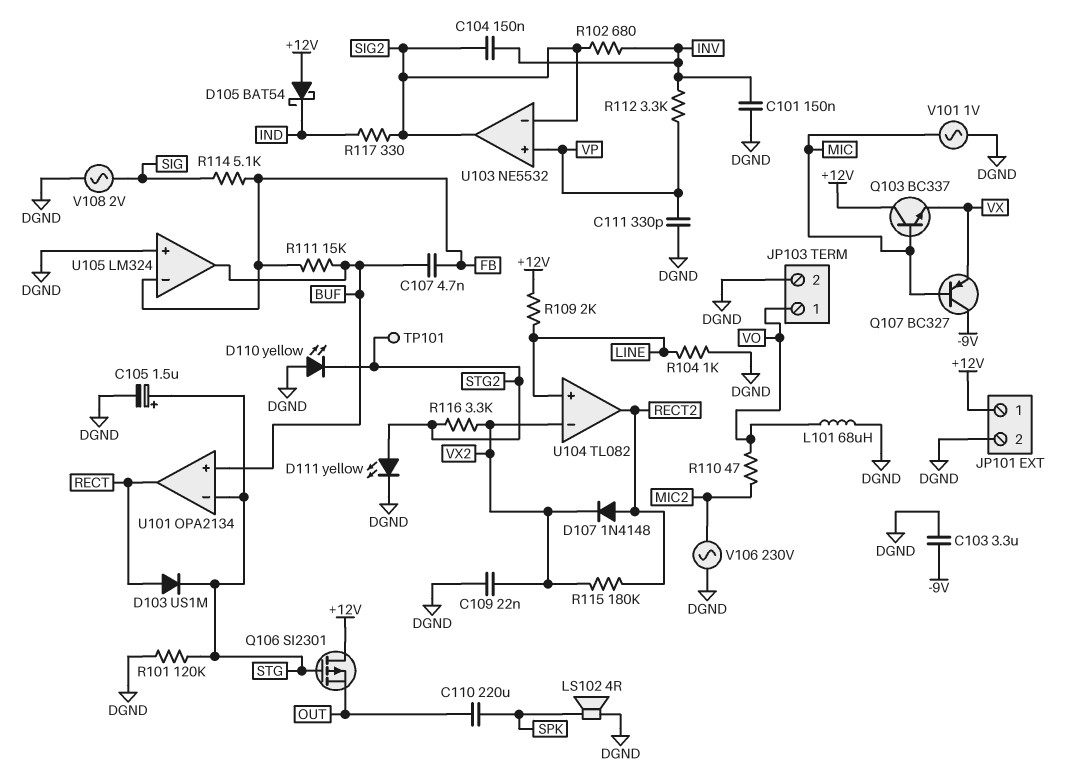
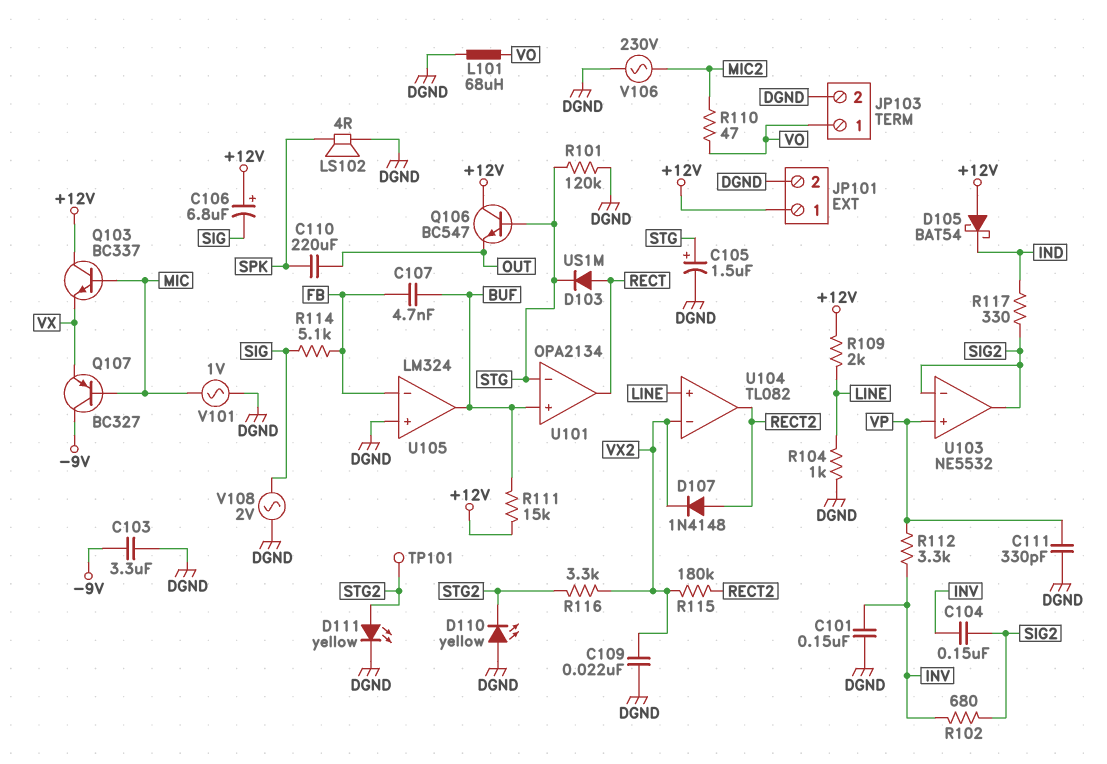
C106: none -> 6.8uF (plus +12V, minus SIG)
Q106: PMOS SI2301 (G STG, D +12V, S OUT) -> NPN BC547 (B STG, C +12V, E OUT)
R111: 15k (BUF, FB) -> 15k (+12V, BUF)

